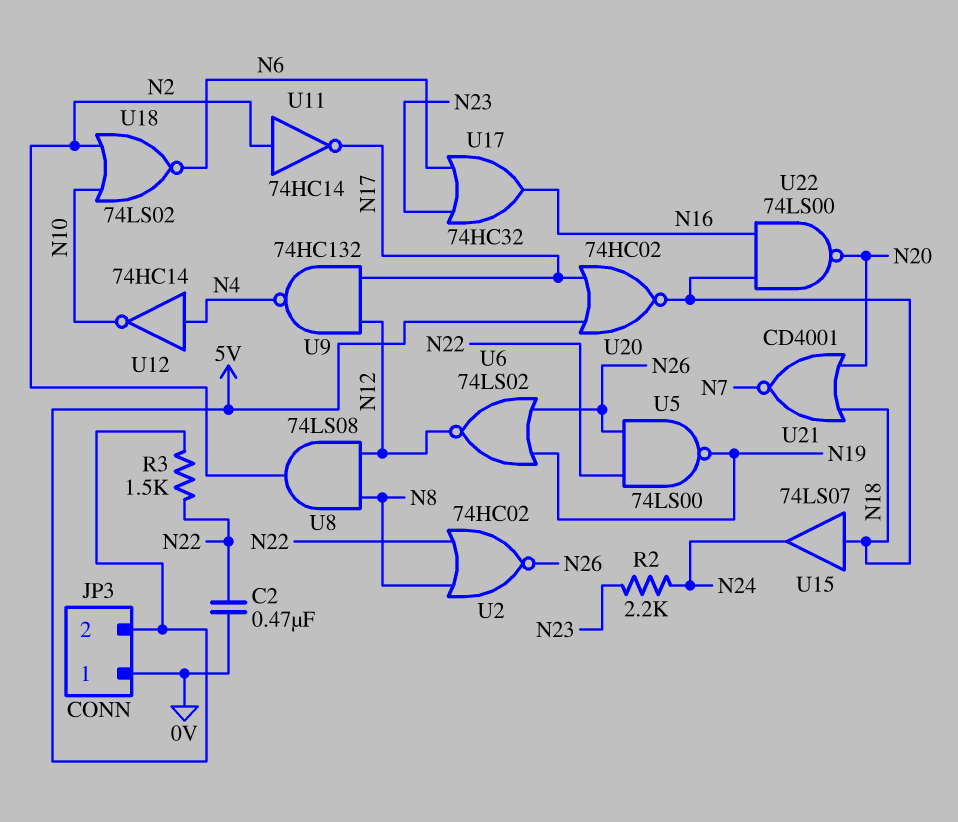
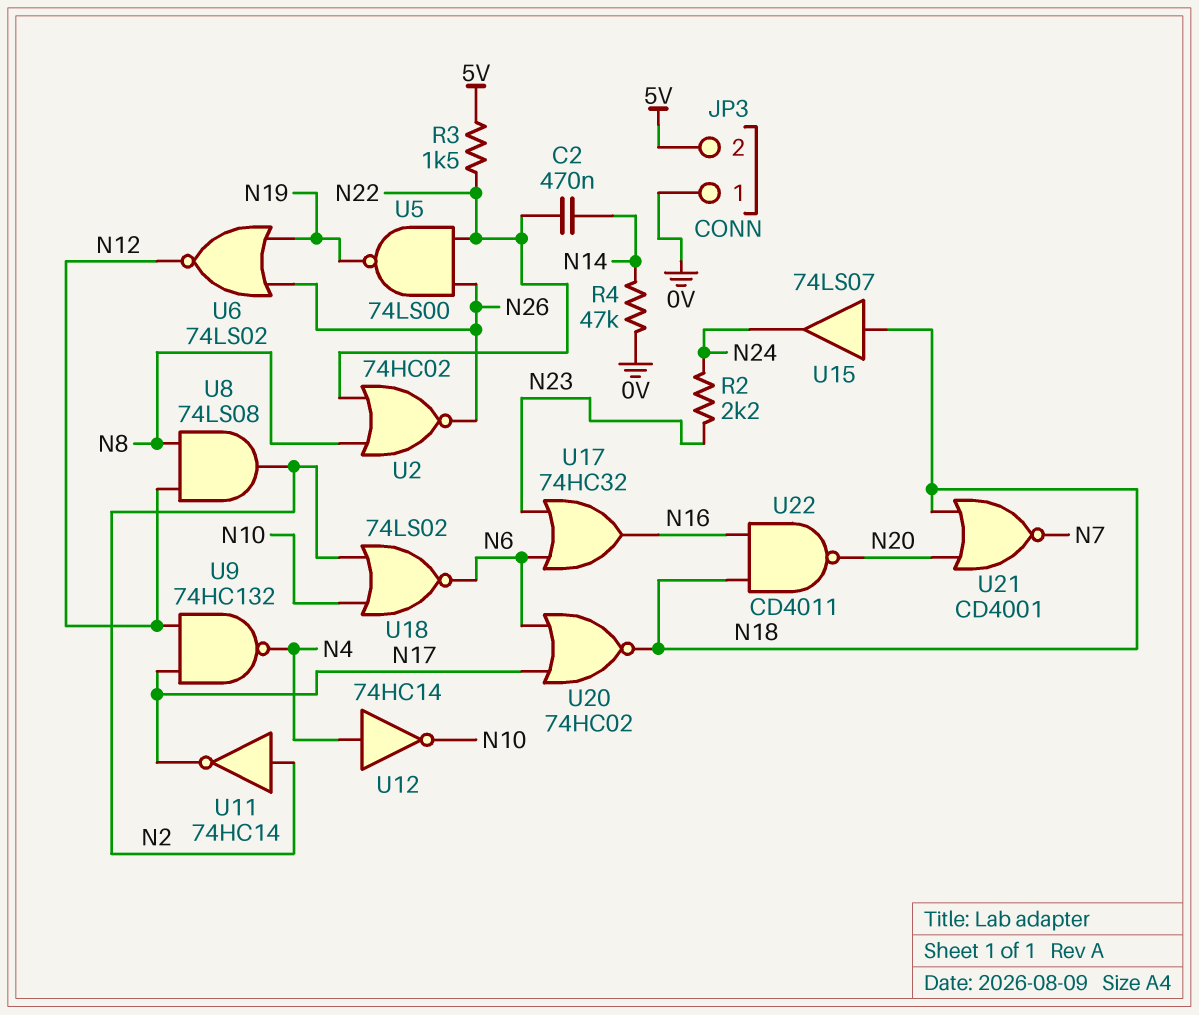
C2: 470nF (0V, N22) -> 470nF (N14, N22)
R4: none -> 47k (0V, N14)
U20: NOR 74HC02 (in 5V, in N17, out N18) -> NOR 74HC02 (in N6, in N17, out N18)
U22: NAND 74LS00 (in N16, in N18, out N20) -> NAND CD4011 (in N16, in N18, out N20)

